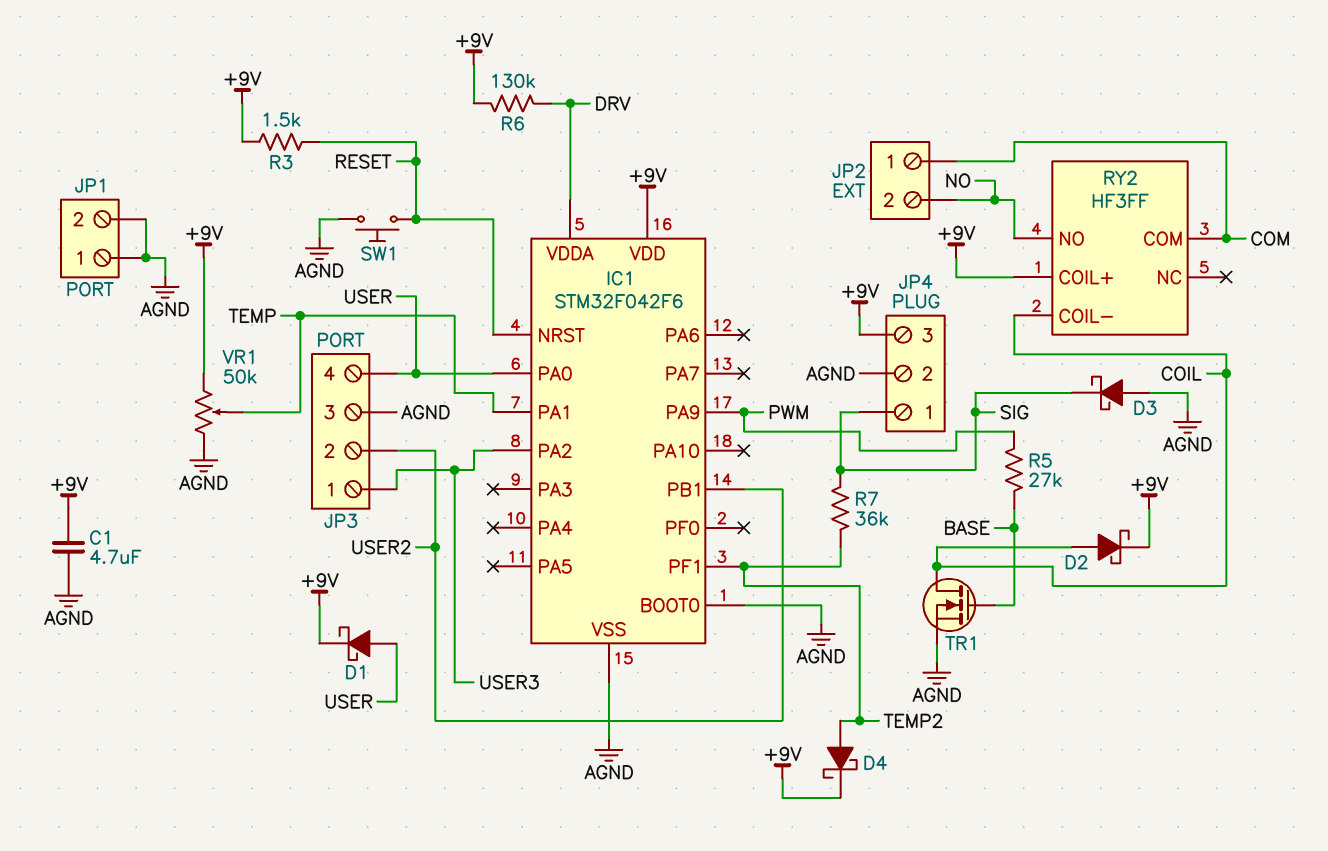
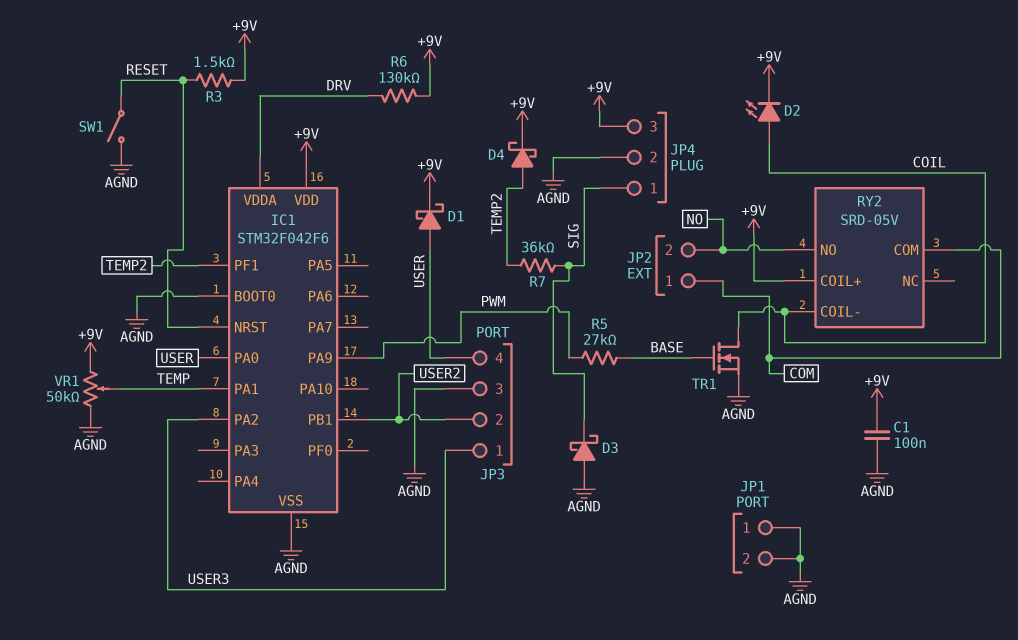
C1: 4.7uF (+9V, AGND) -> 100nF (+9V, AGND)
D2: schottky (A COIL, K +9V) -> LED (A COIL, K +9V)
RY2: HF3FF -> SRD-05V
SW1: button (AGND, RESET) -> switch (AGND, RESET)

